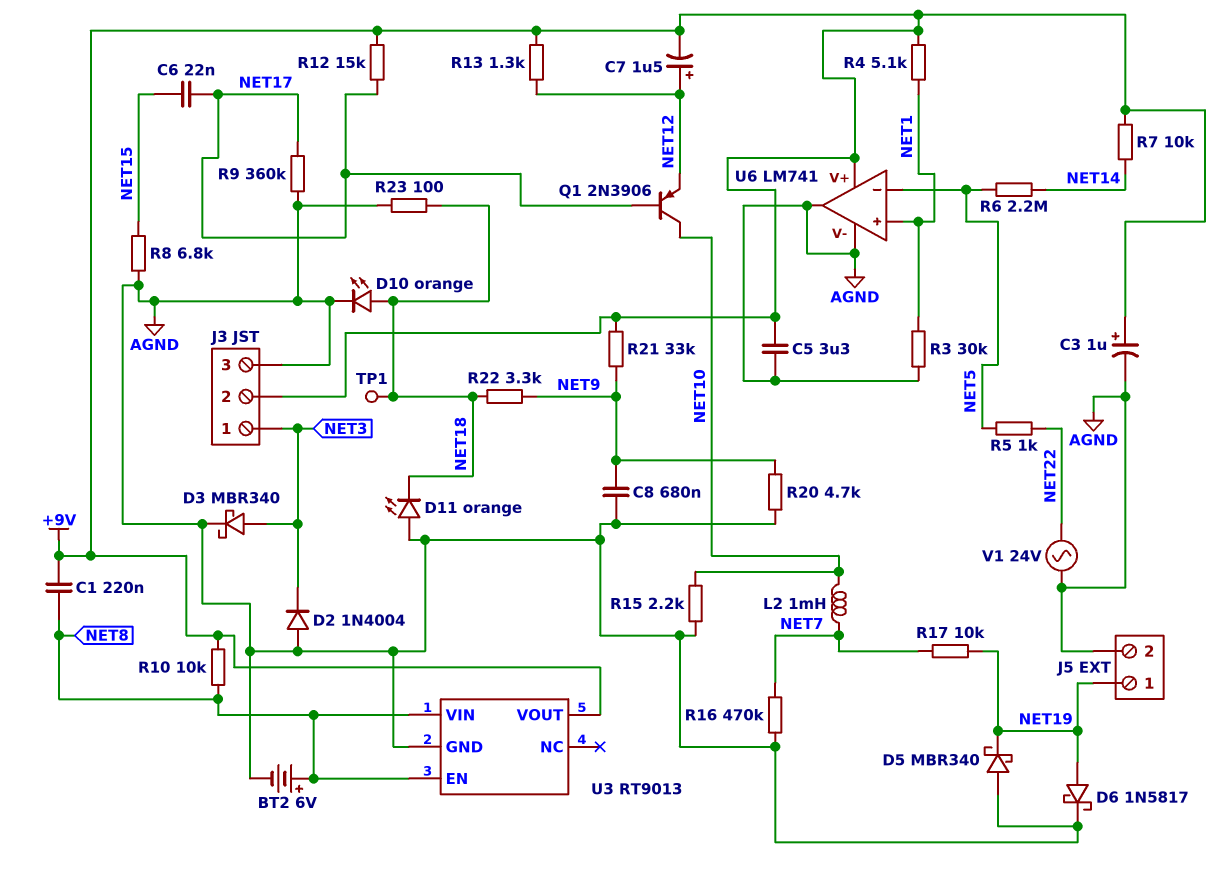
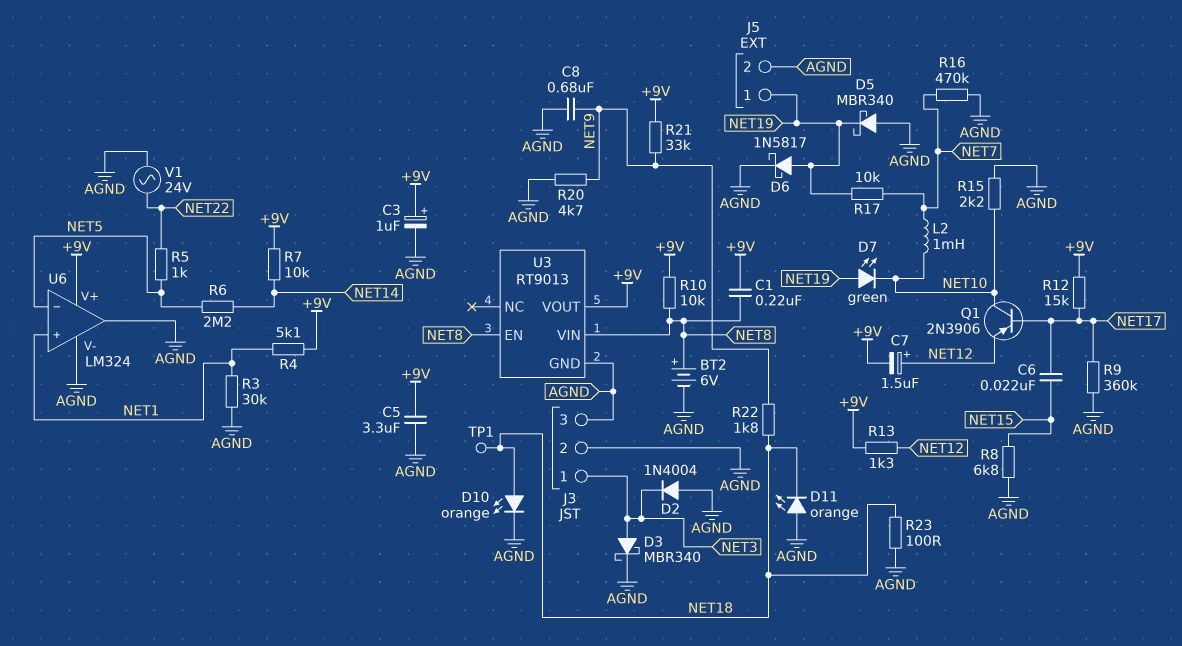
D7: none -> LED green (A NET19, K NET10)
J3 pin 2: +9V -> AGND
R22: 3.3k (NET9, NET18) -> 1.8k (NET9, NET18)
U6: LM741 -> LM324

